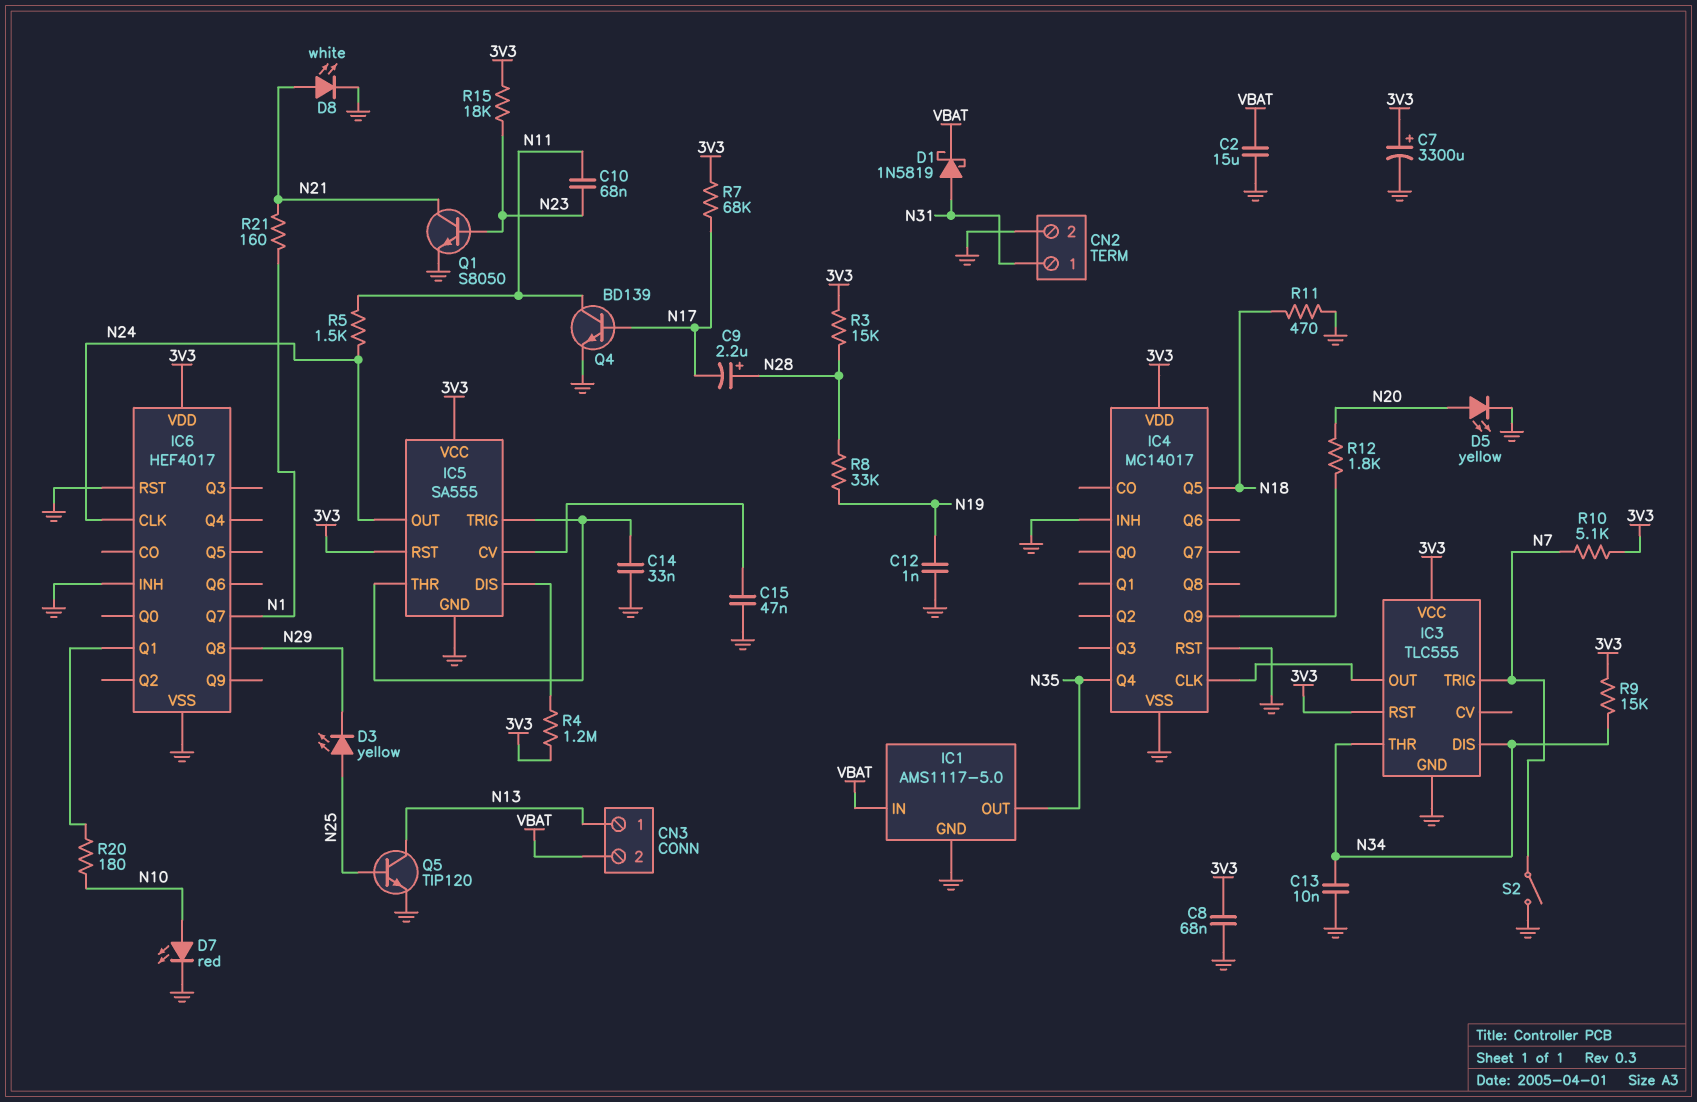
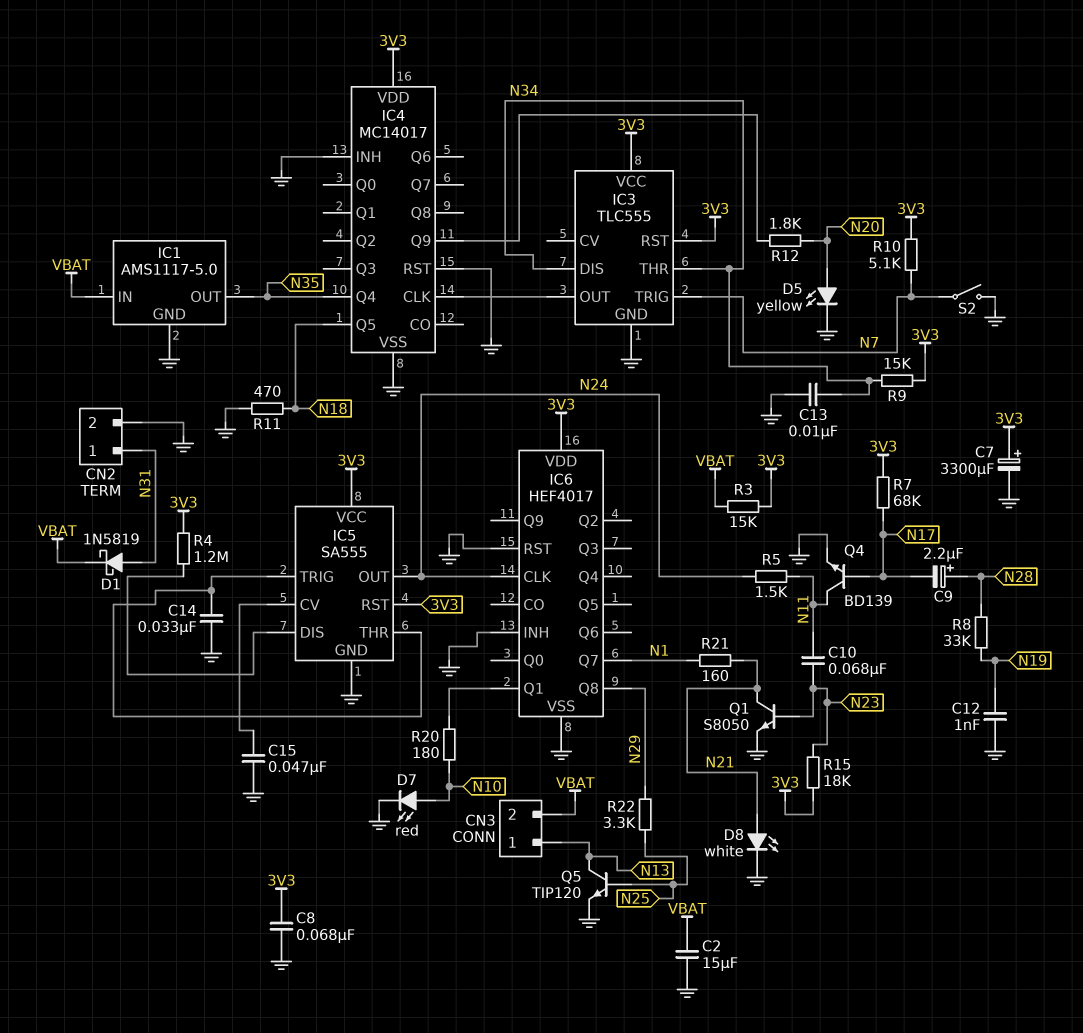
D3: LED yellow (A N25, K N29) -> none
R3: 15k (3V3, N28) -> 15k (3V3, VBAT)
R22: none -> 3.3k (N25, N29)

